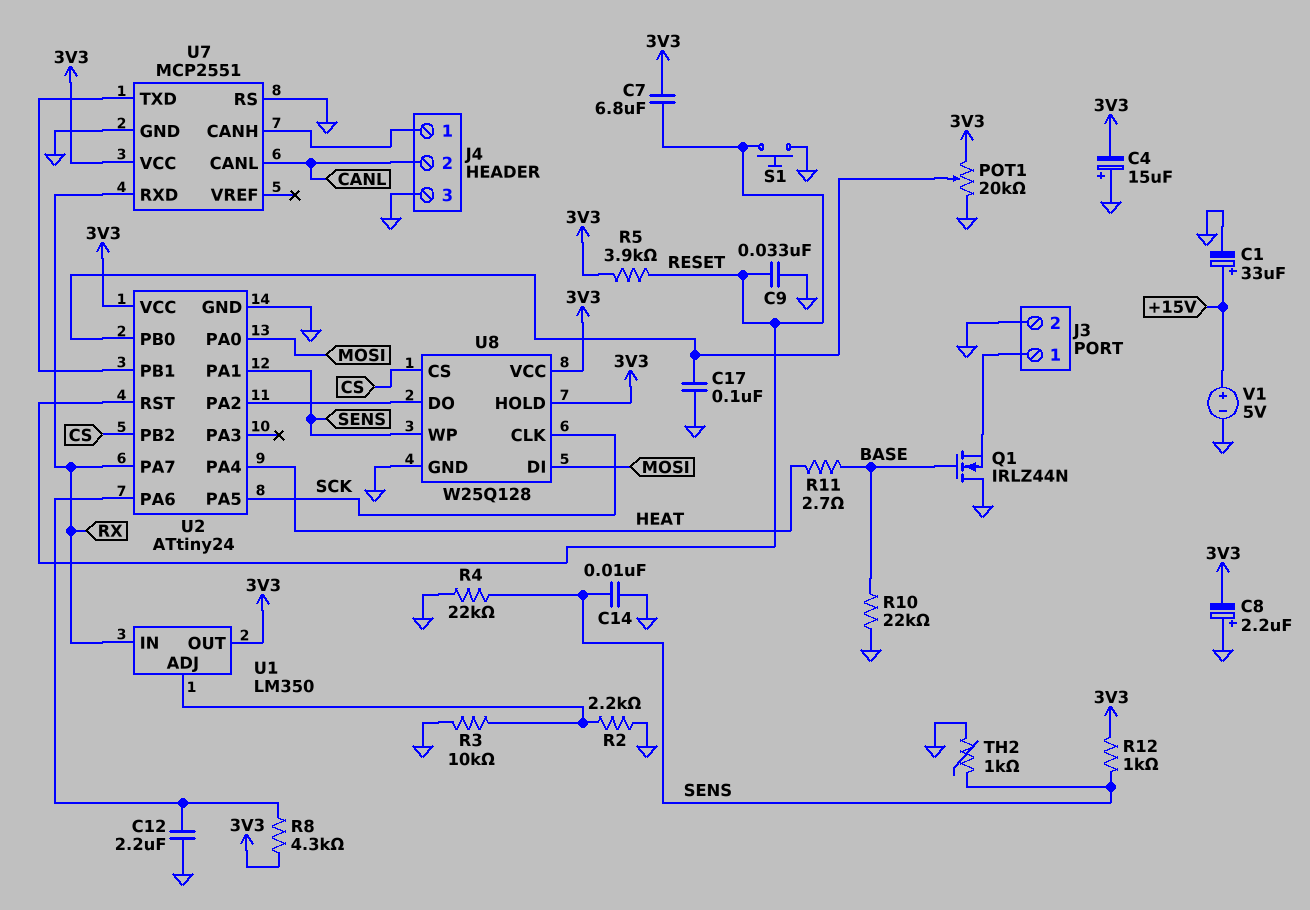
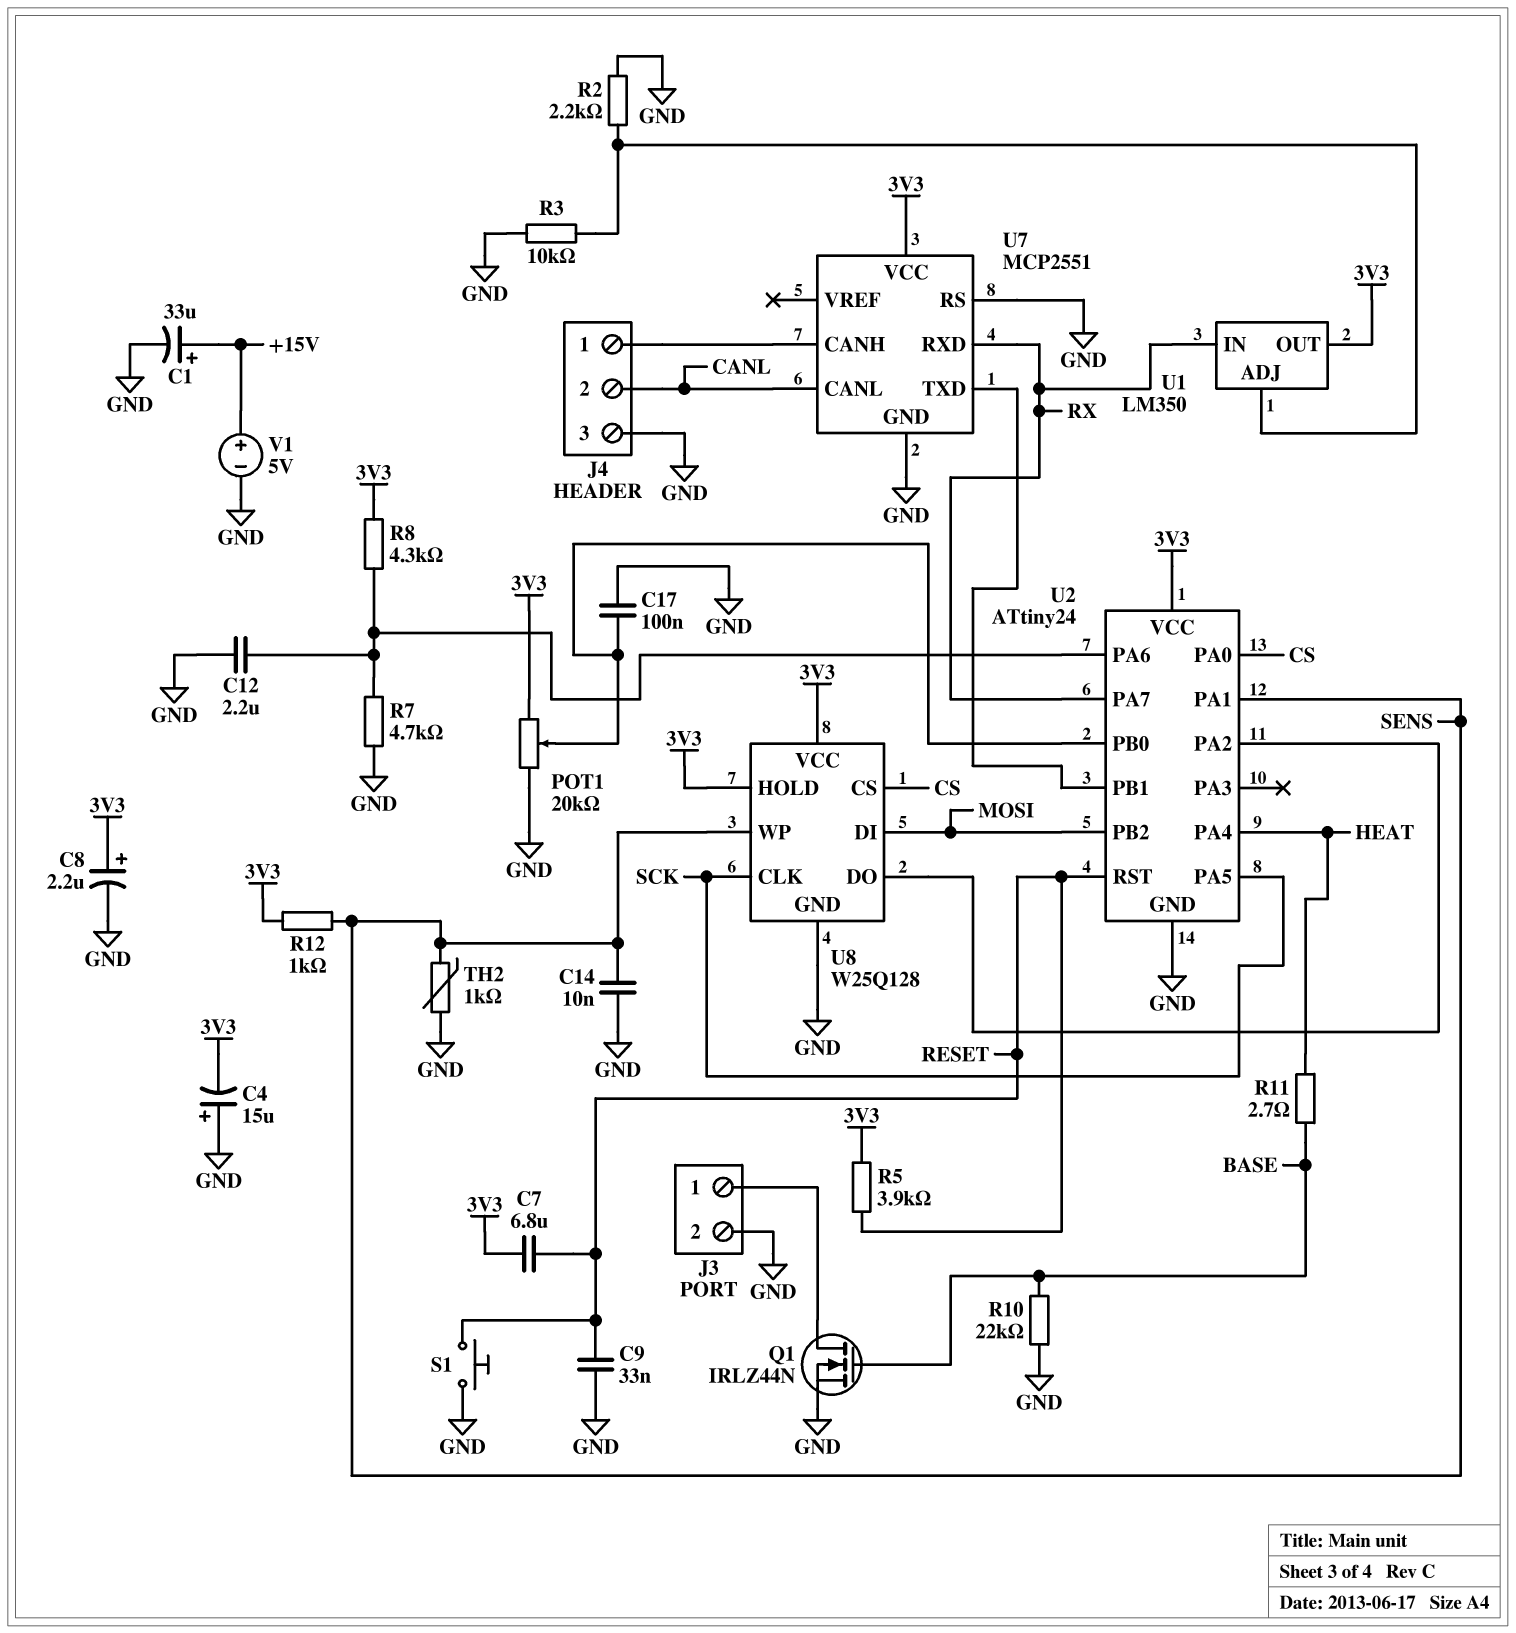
C8: 2.2uF (plus GND, minus 3V3) -> 2.2uF (plus 3V3, minus GND)
Q1: NMOS IRLZ44N (G BASE, D GND, S J3/1) -> NMOS IRLZ44N (G BASE, D J3/1, S GND)
R4: 22k (GND, SENS) -> none
R7: none -> 4.7k (GND, U2/PA6)
U2 pin PA0: MOSI -> CS
U2 pin PB2: CS -> MOSI

